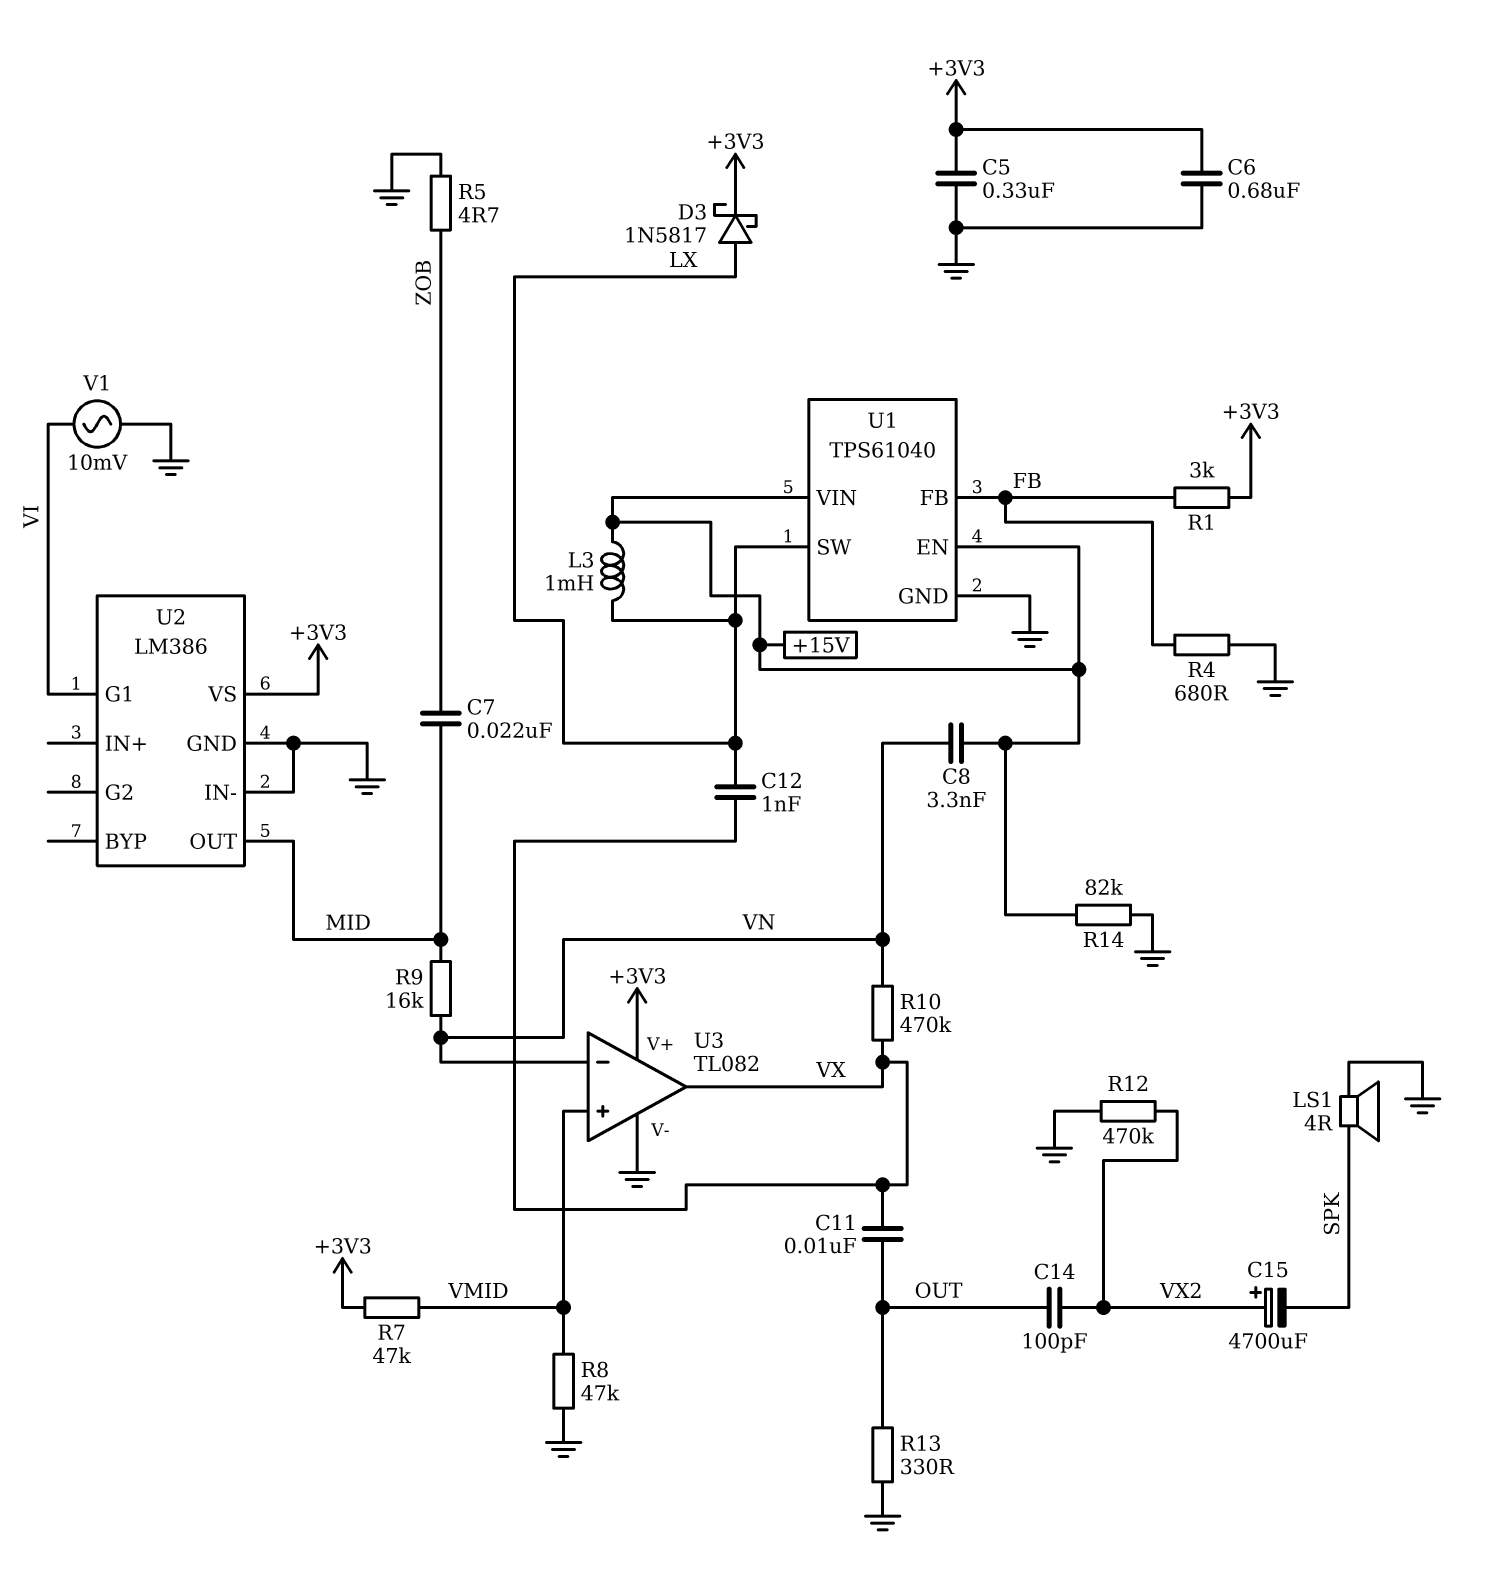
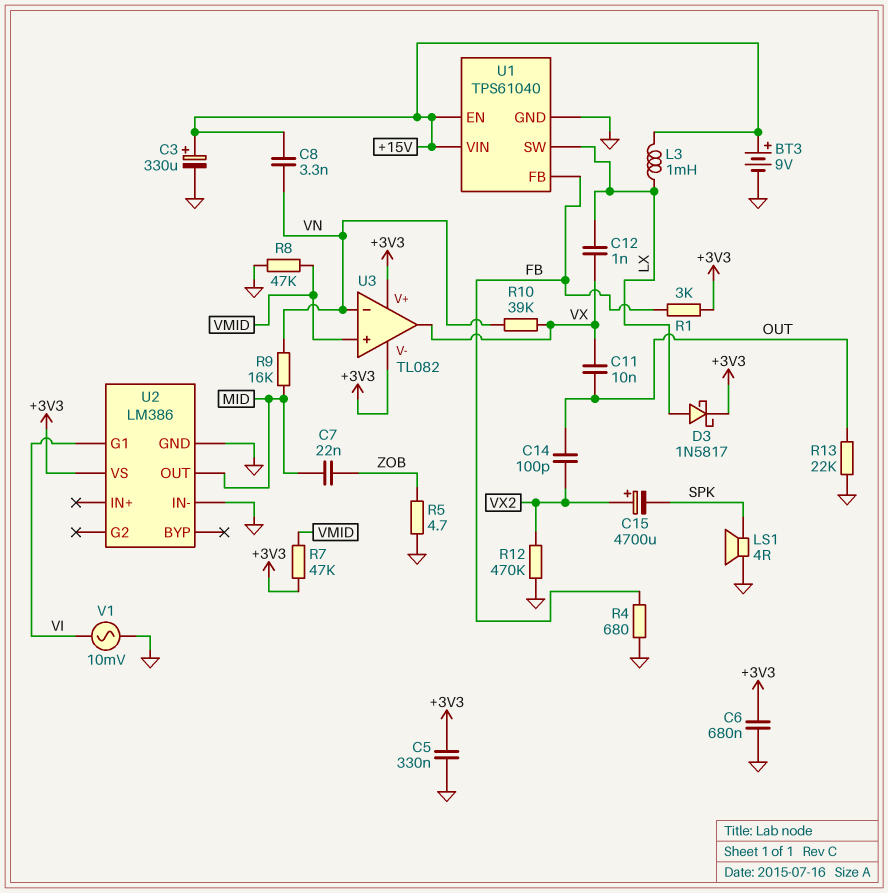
BT3: none -> 9V (plus +15V, minus GND)
C3: none -> 330uF (plus +15V, minus GND)
R10: 470k (VN, VX) -> 39k (VN, VX)
R13: 330 (GND, OUT) -> 22k (GND, OUT)
R14: 82k (+15V, GND) -> none
U3 pin V-: GND -> +3V3

